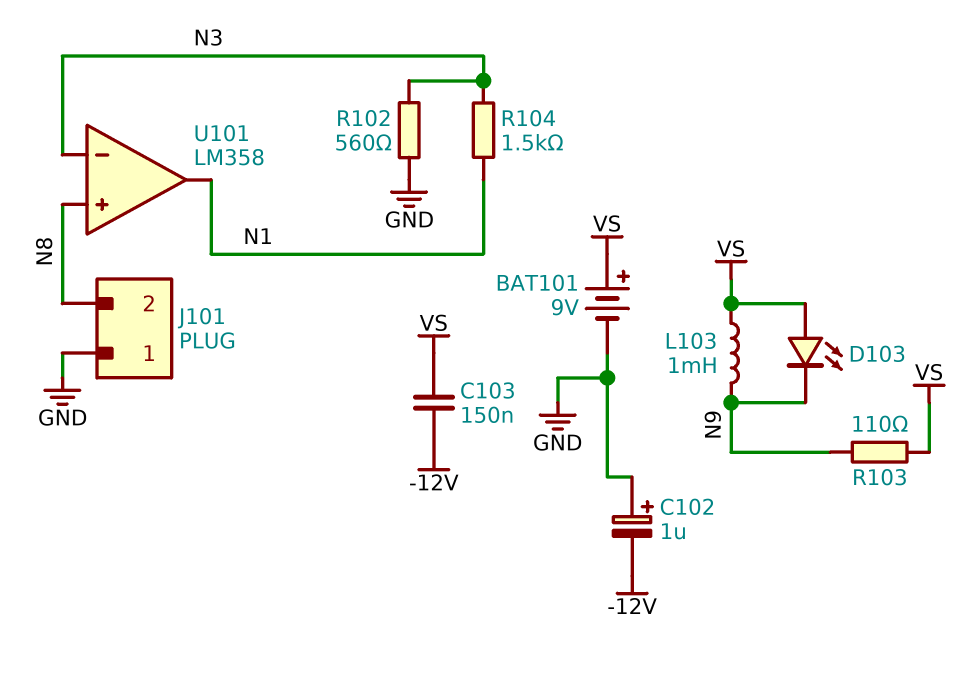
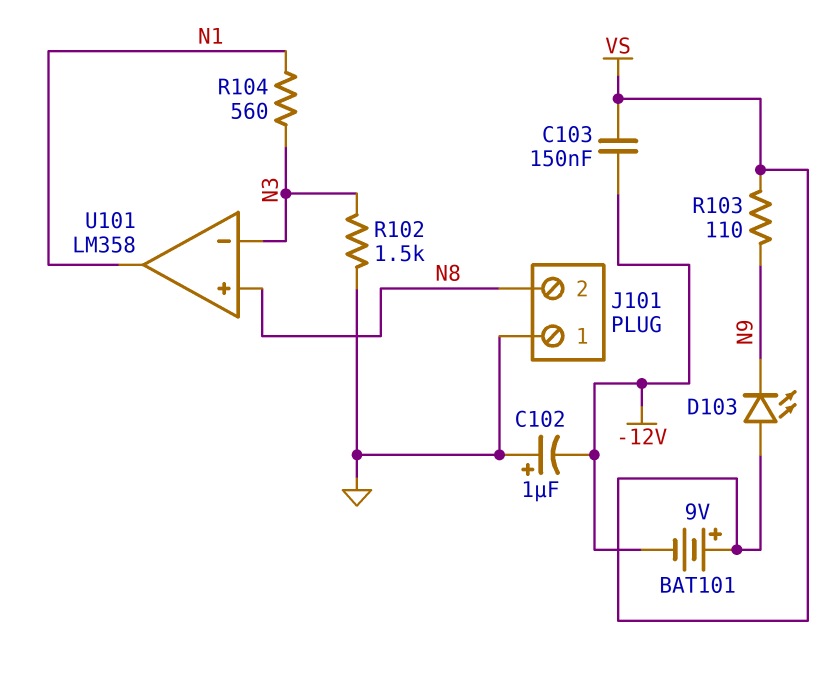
BAT101: 9V (plus VS, minus GND) -> 9V (plus VS, minus -12V)
L103: 1mH (N9, VS) -> none
R102: 560 (GND, N3) -> 1.5k (GND, N3)
R104: 1.5k (N1, N3) -> 560 (N1, N3)

